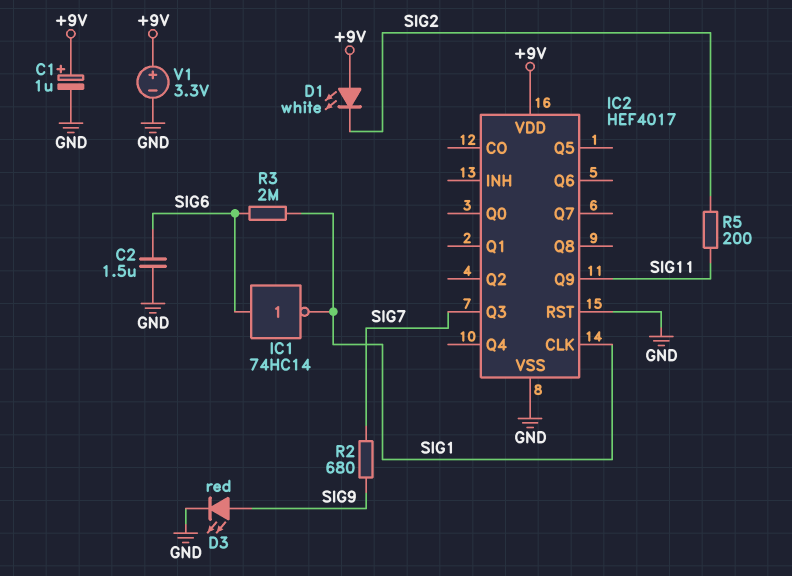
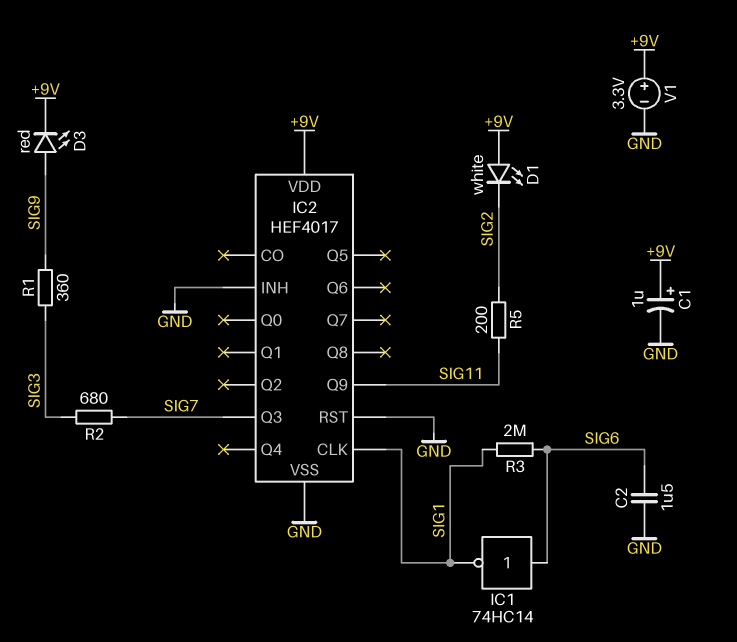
D3: LED red (A SIG9, K GND) -> LED red (A SIG9, K +9V)
IC2 pin INH: none -> GND
R1: none -> 360 (SIG3, SIG9)
R2: 680 (SIG7, SIG9) -> 680 (SIG3, SIG7)

